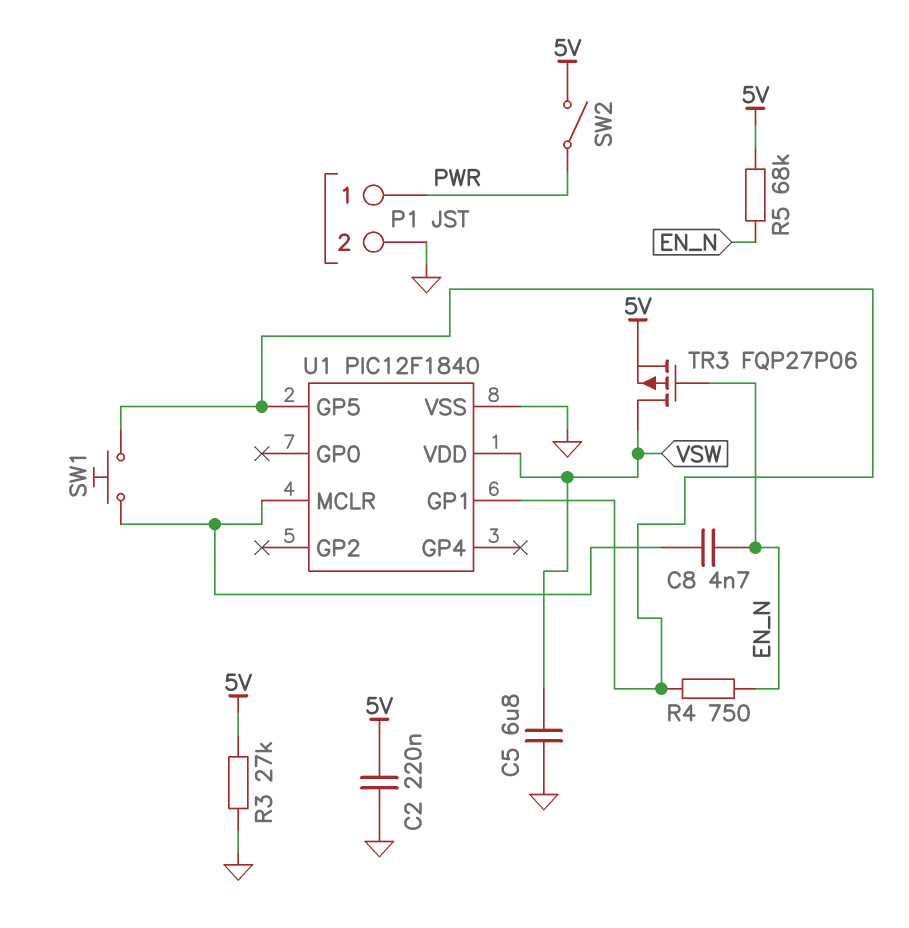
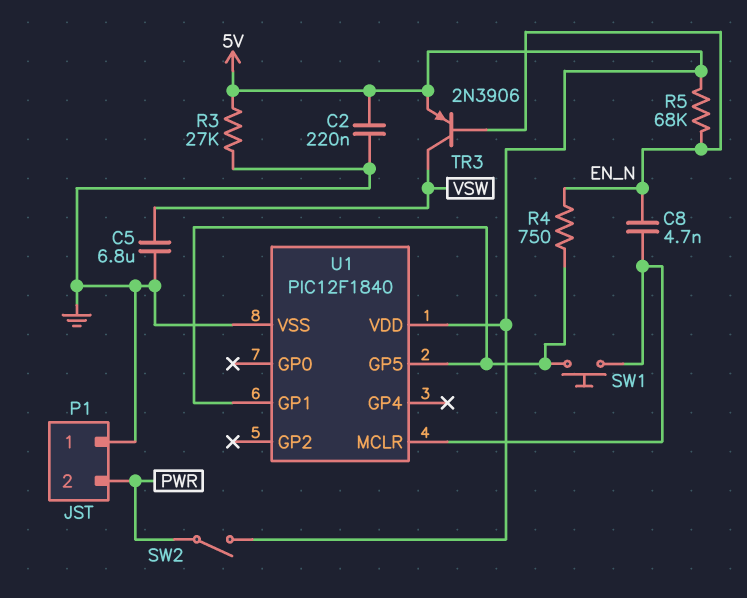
P1 pin 1: PWR -> GND
P1 pin 2: GND -> PWR
TR3: PMOS FQP27P06 (G EN_N, D VSW, S 5V) -> PNP 2N3906 (B EN_N, C VSW, E 5V)
U1 pin VDD: VSW -> 5V

